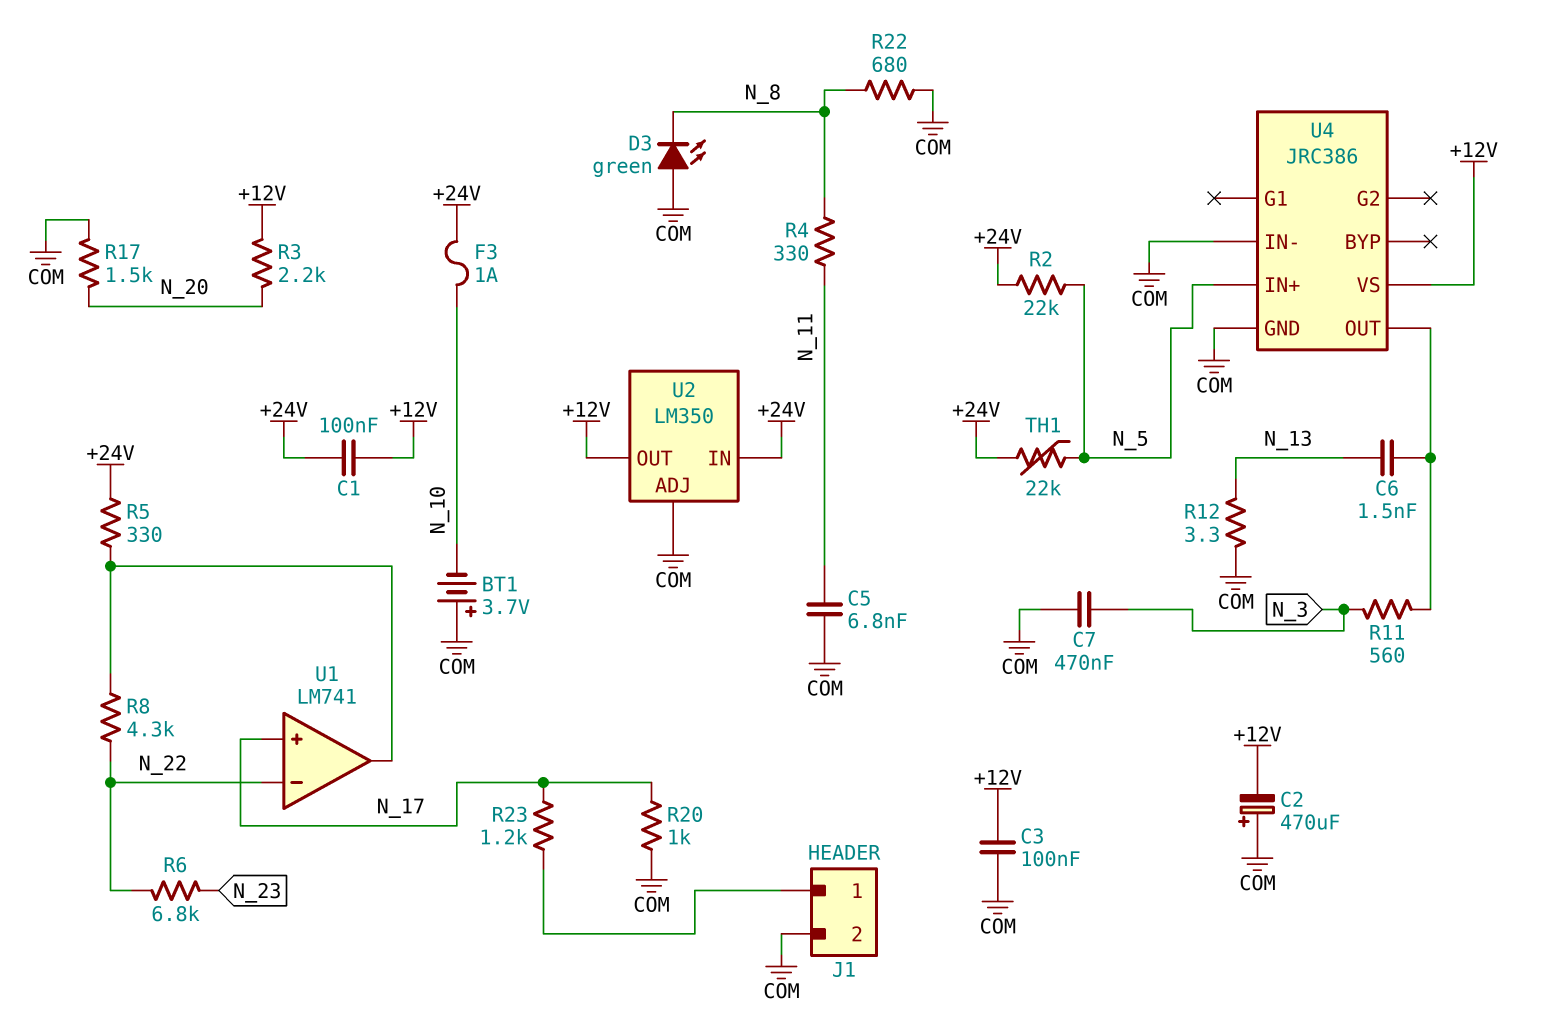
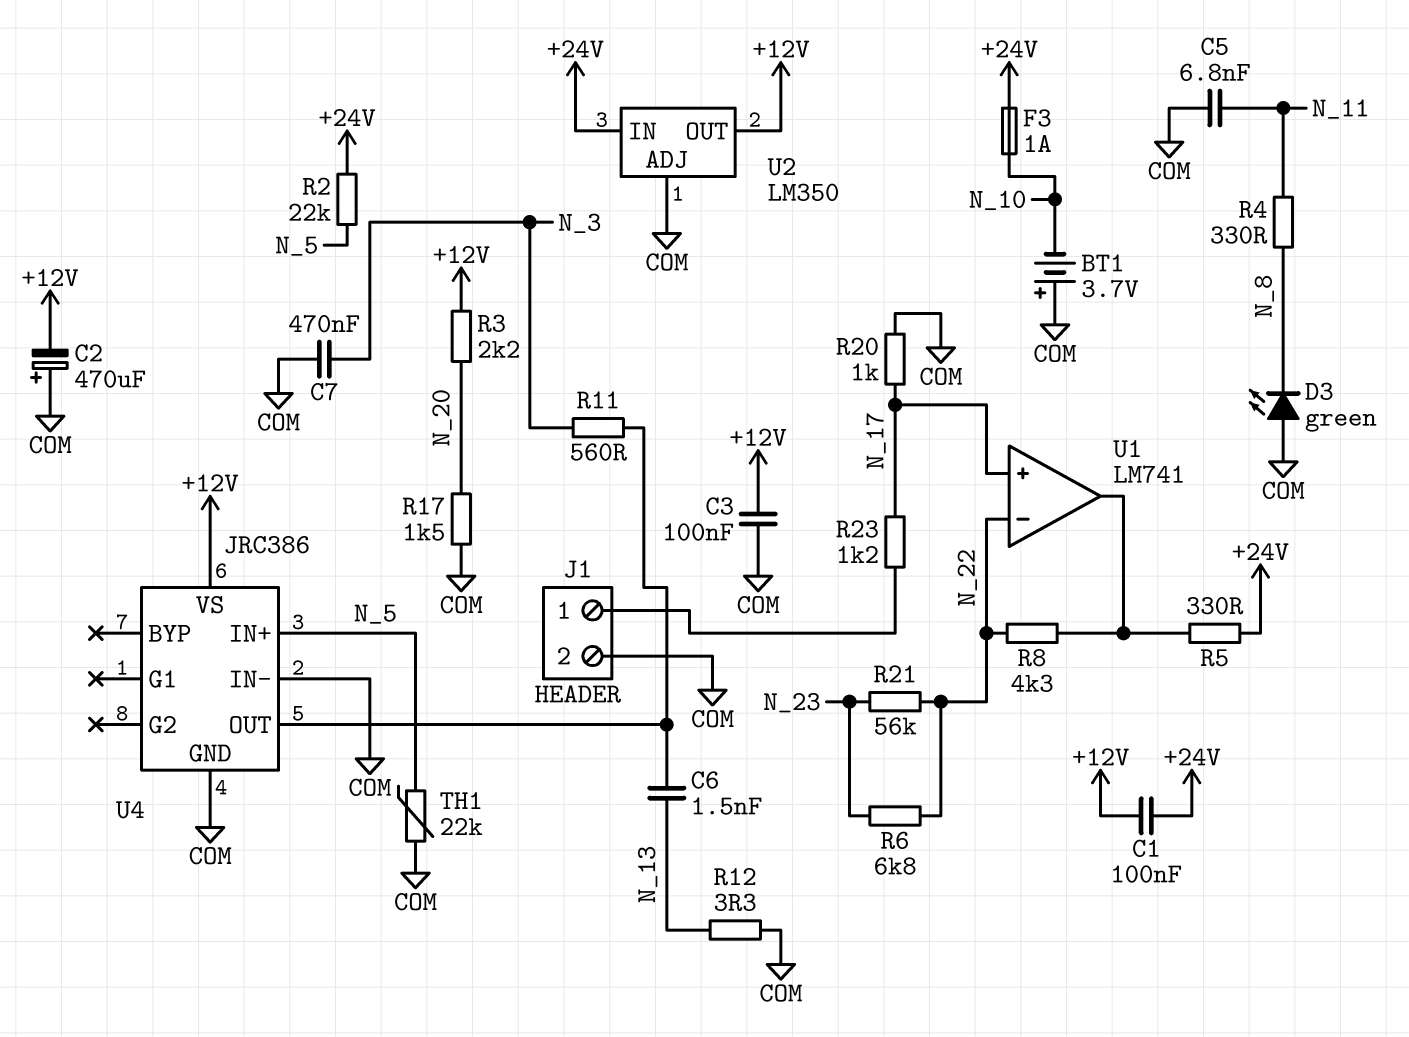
R21: none -> 56k (N_22, N_23)
R22: 680 (COM, N_8) -> none
TH1: 22k (+24V, N_5) -> 22k (COM, N_5)

